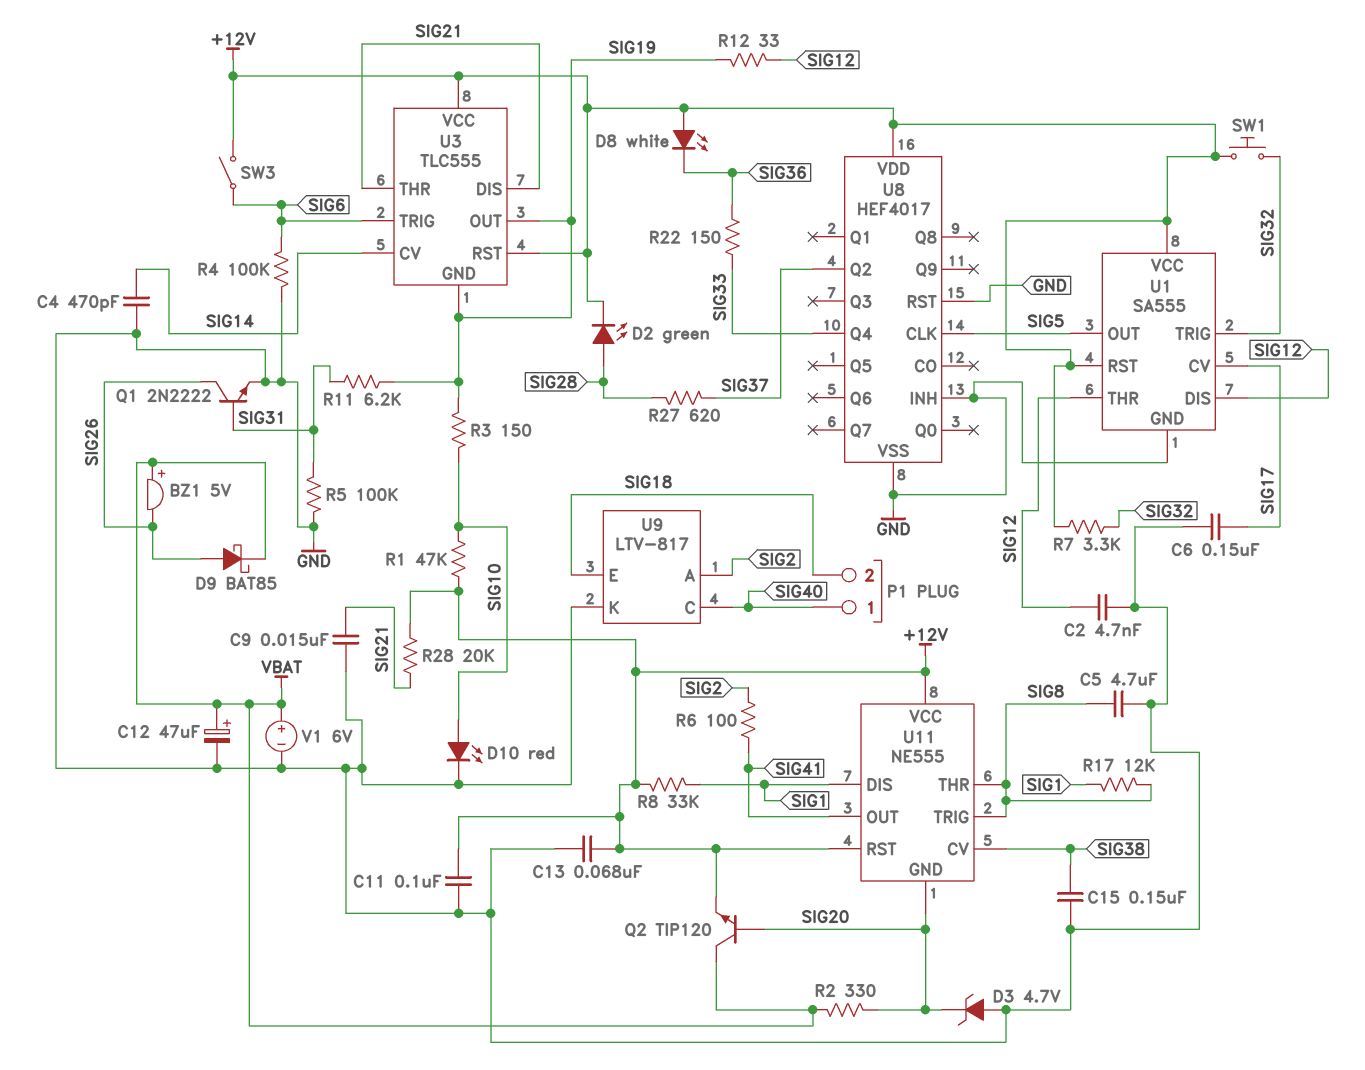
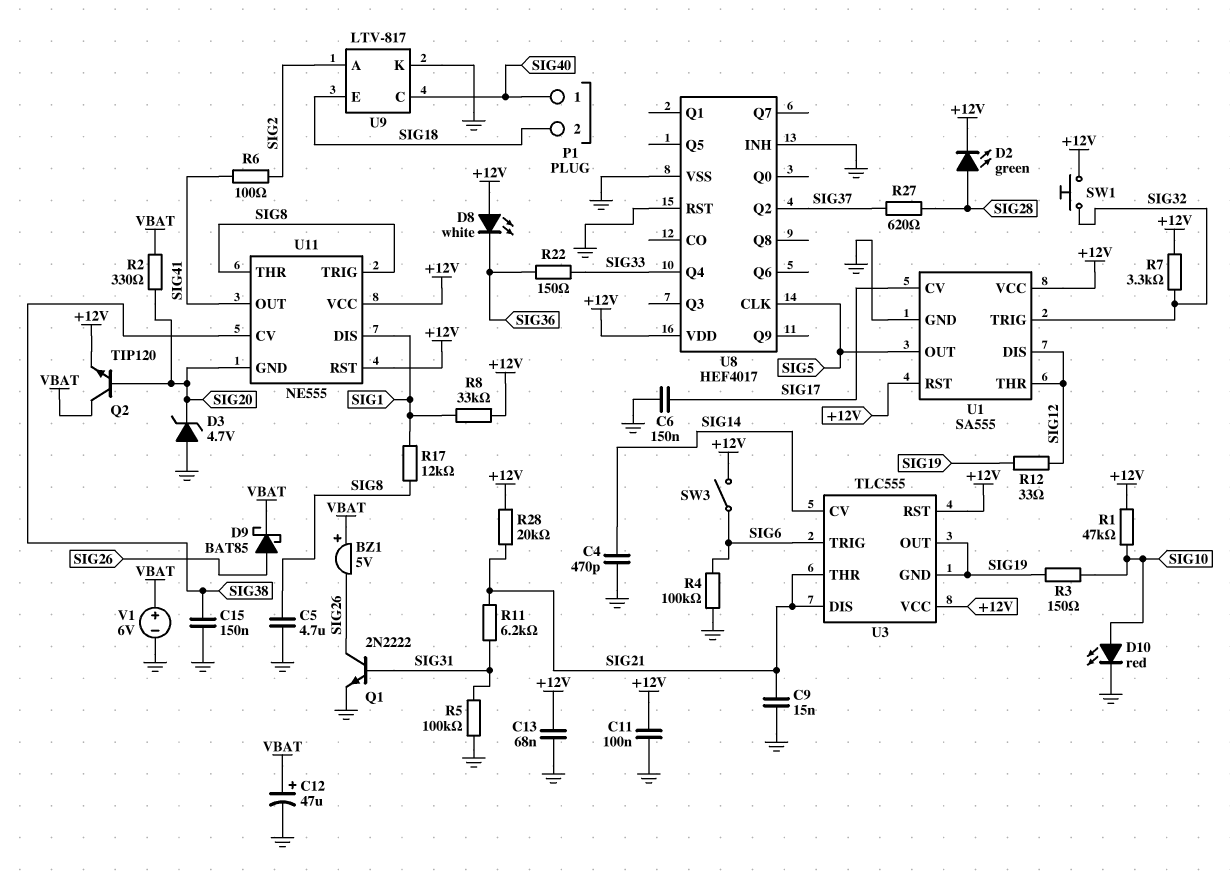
C2: 4.7nF (GND, SIG12) -> none
R11: 6.2k (SIG19, SIG31) -> 6.2k (SIG21, SIG31)

